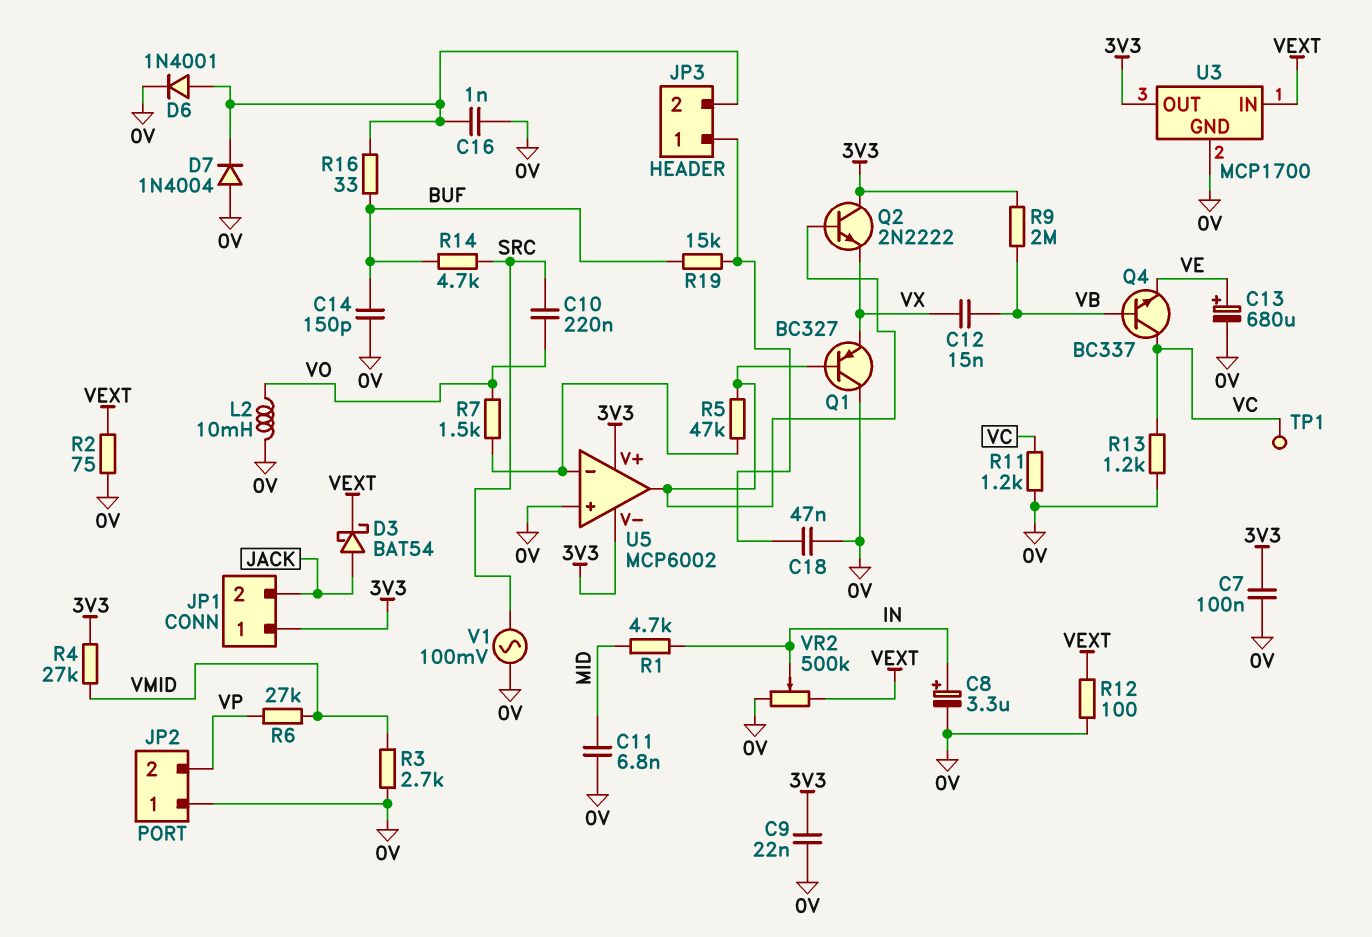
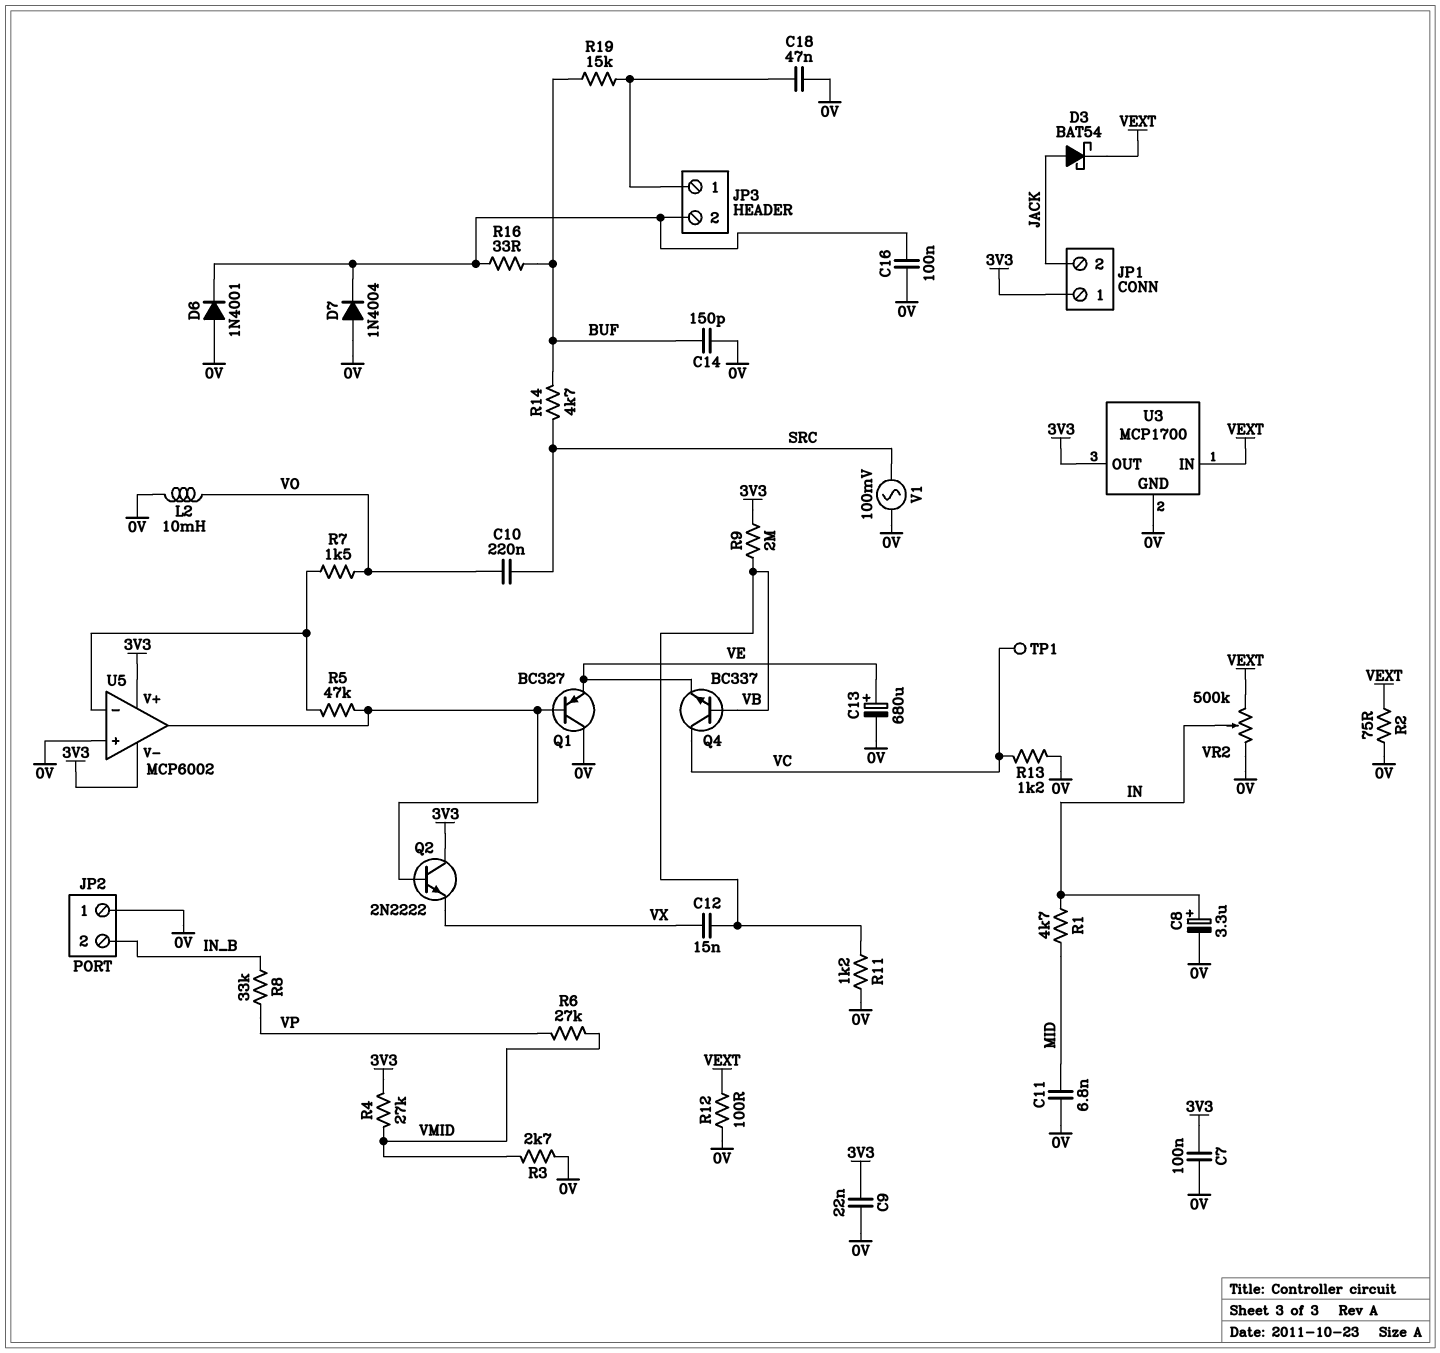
C16: 1nF (0V, JP3/2) -> 100nF (0V, JP3/2)
D6: diode 1N4001 (A JP3/2, K 0V) -> diode 1N4001 (A 0V, K JP3/2)
JP2 pin 2: VP -> IN_B
Q1: PNP BC327 (B U5/out, C 0V, E VX) -> PNP BC327 (B U5/out, C 0V, E VE)
R8: none -> 33k (IN_B, VP)
R11: 1.2k (0V, VC) -> 1.2k (0V, VB)

